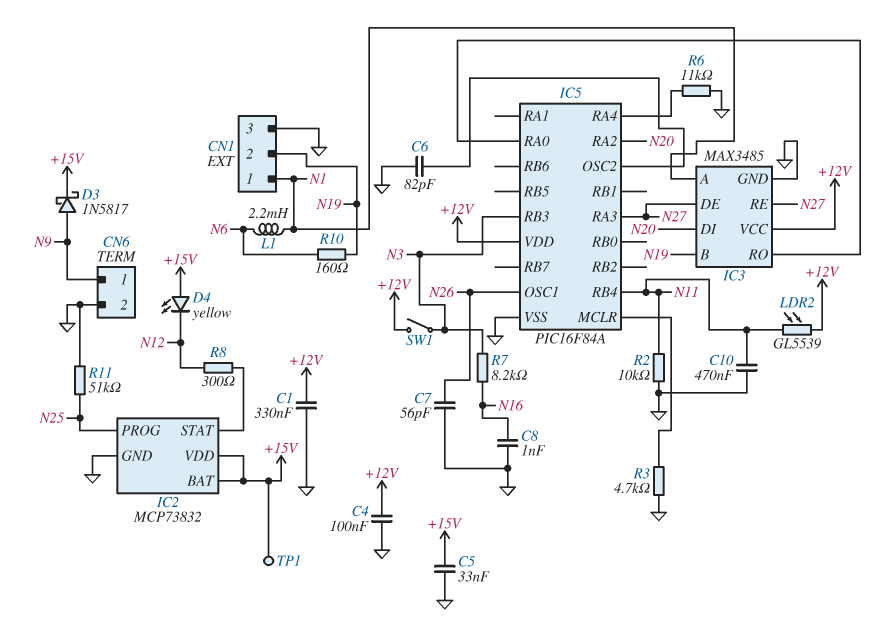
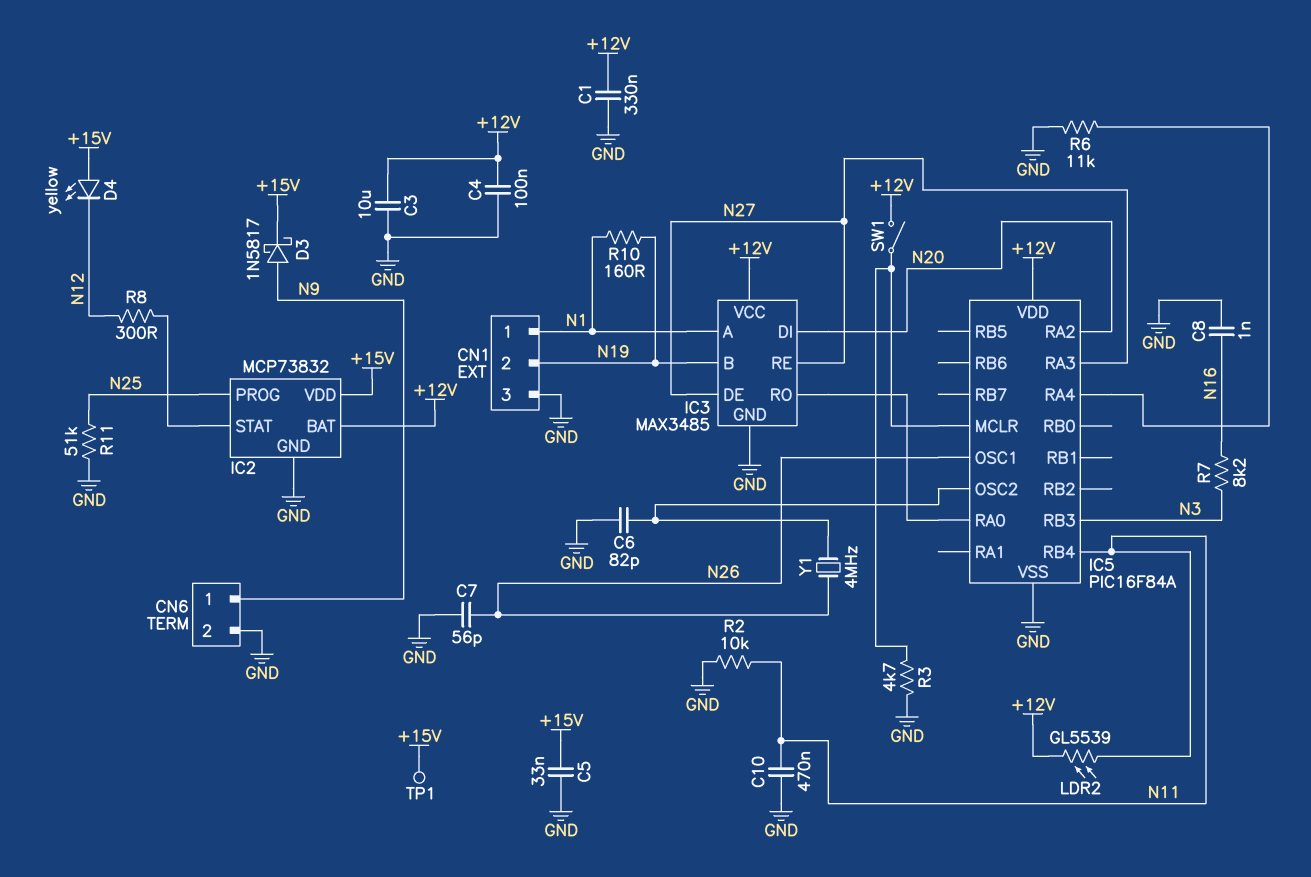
C3: none -> 10uF (+12V, GND)
IC2 pin BAT: +15V -> +12V
L1: 2.2mH (N1, N6) -> none
R10: 160 (N6, N19) -> 160 (N1, N19)
SW1: switch (+12V, N3) -> switch (+12V, IC5/MCLR)
Y1: none -> 4MHz (IC5/OSC2, N26)

